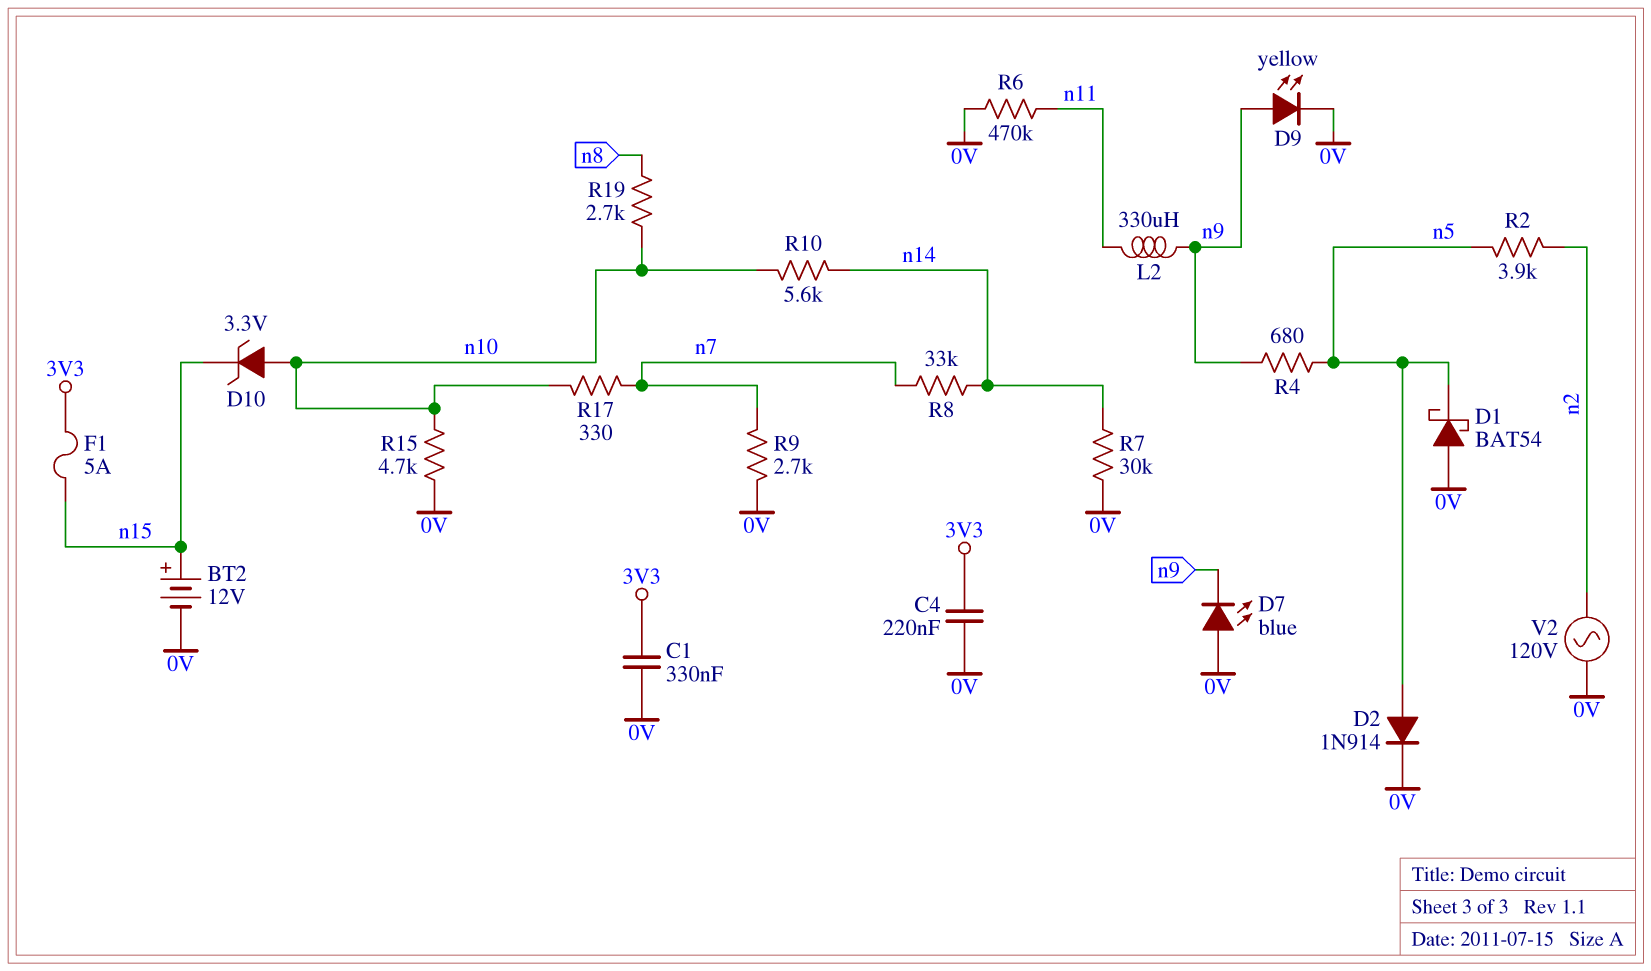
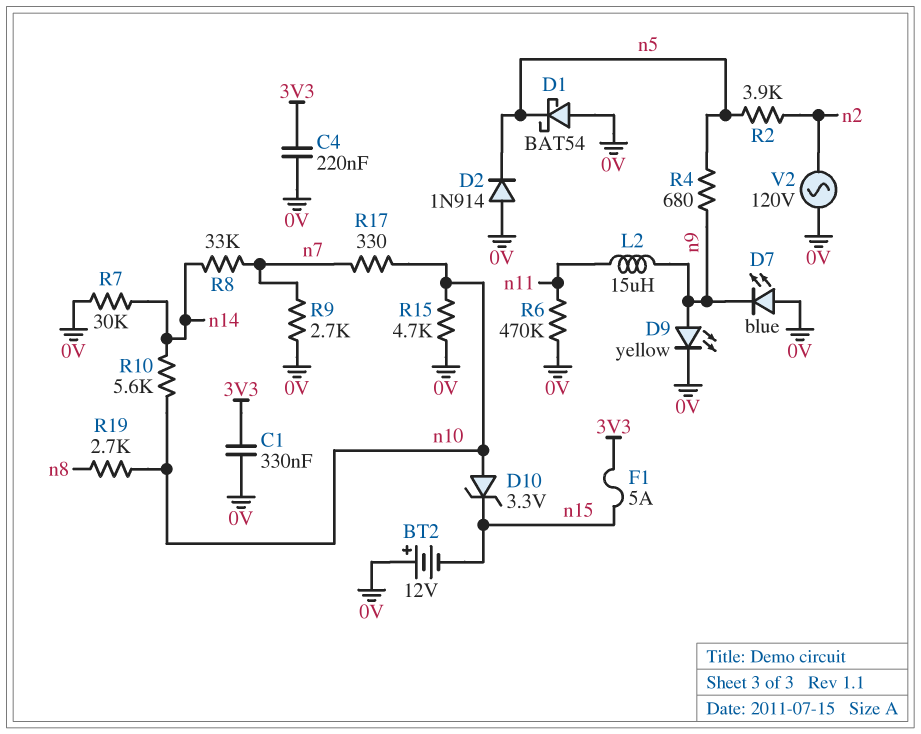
BT2: 12V (plus n15, minus 0V) -> 12V (plus 0V, minus n15)
D2: diode 1N914 (A n5, K 0V) -> diode 1N914 (A 0V, K n5)
L2: 330uH (n9, n11) -> 15uH (n9, n11)

